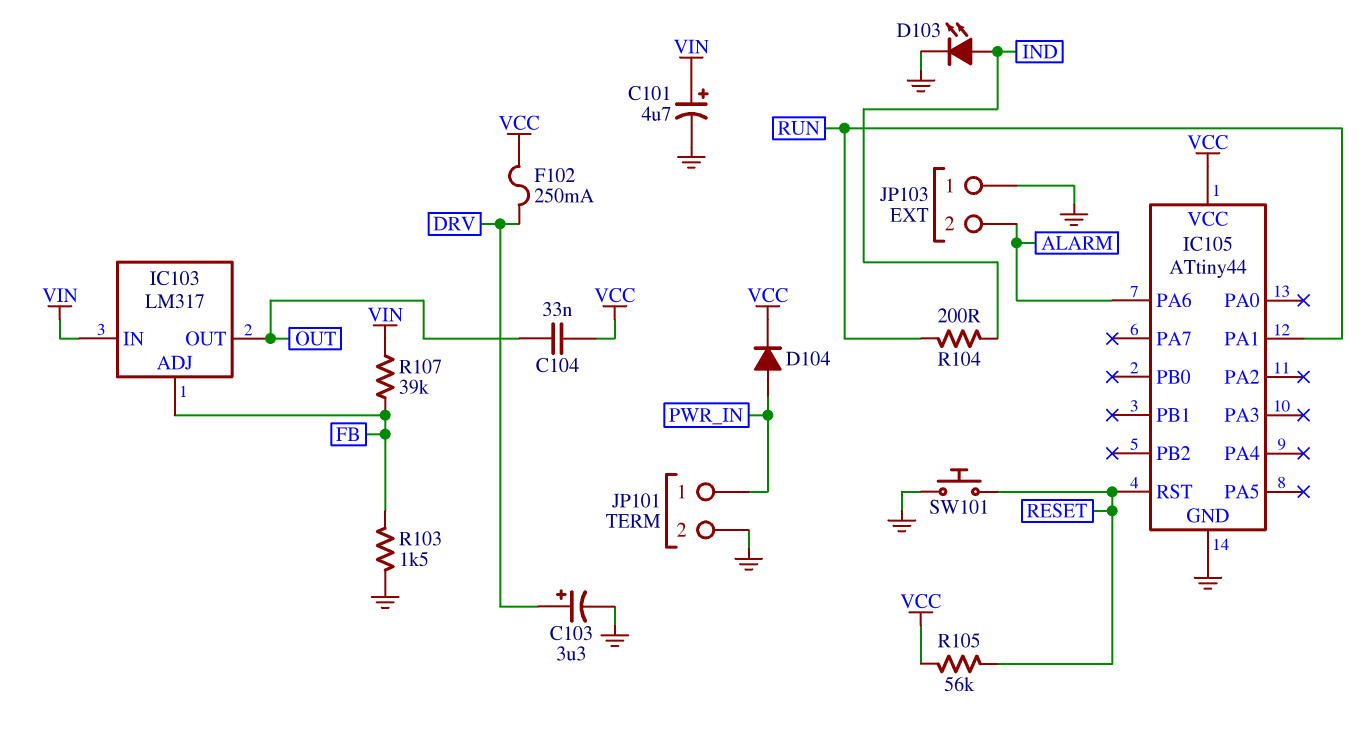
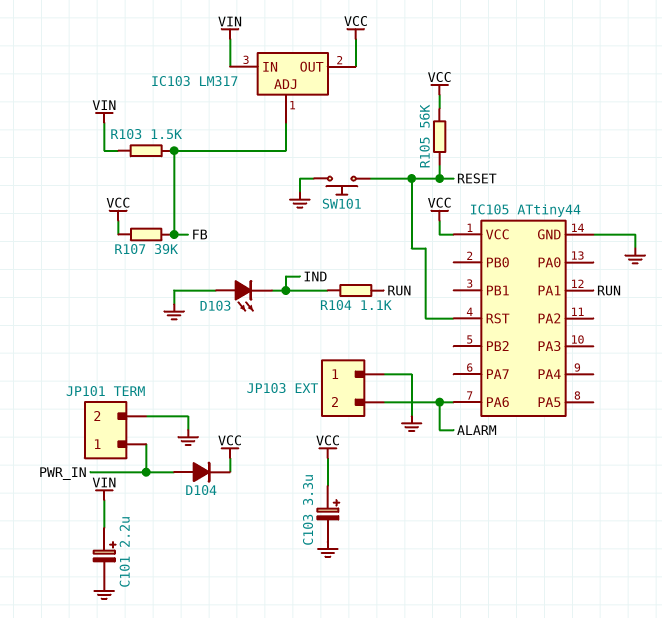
C101: 4.7uF (plus VIN, minus GND) -> 2.2uF (plus VIN, minus GND)
C103: 3.3uF (plus DRV, minus GND) -> 3.3uF (plus VCC, minus GND)
C104: 33nF (OUT, VCC) -> none
D103: LED (A IND, K GND) -> LED (A GND, K IND)
F102: 250mA (DRV, VCC) -> none
IC103 pin OUT: OUT -> VCC
R103: 1.5k (FB, GND) -> 1.5k (FB, VIN)
R104: 200 (IND, RUN) -> 1.1k (IND, RUN)
R107: 39k (FB, VIN) -> 39k (FB, VCC)

